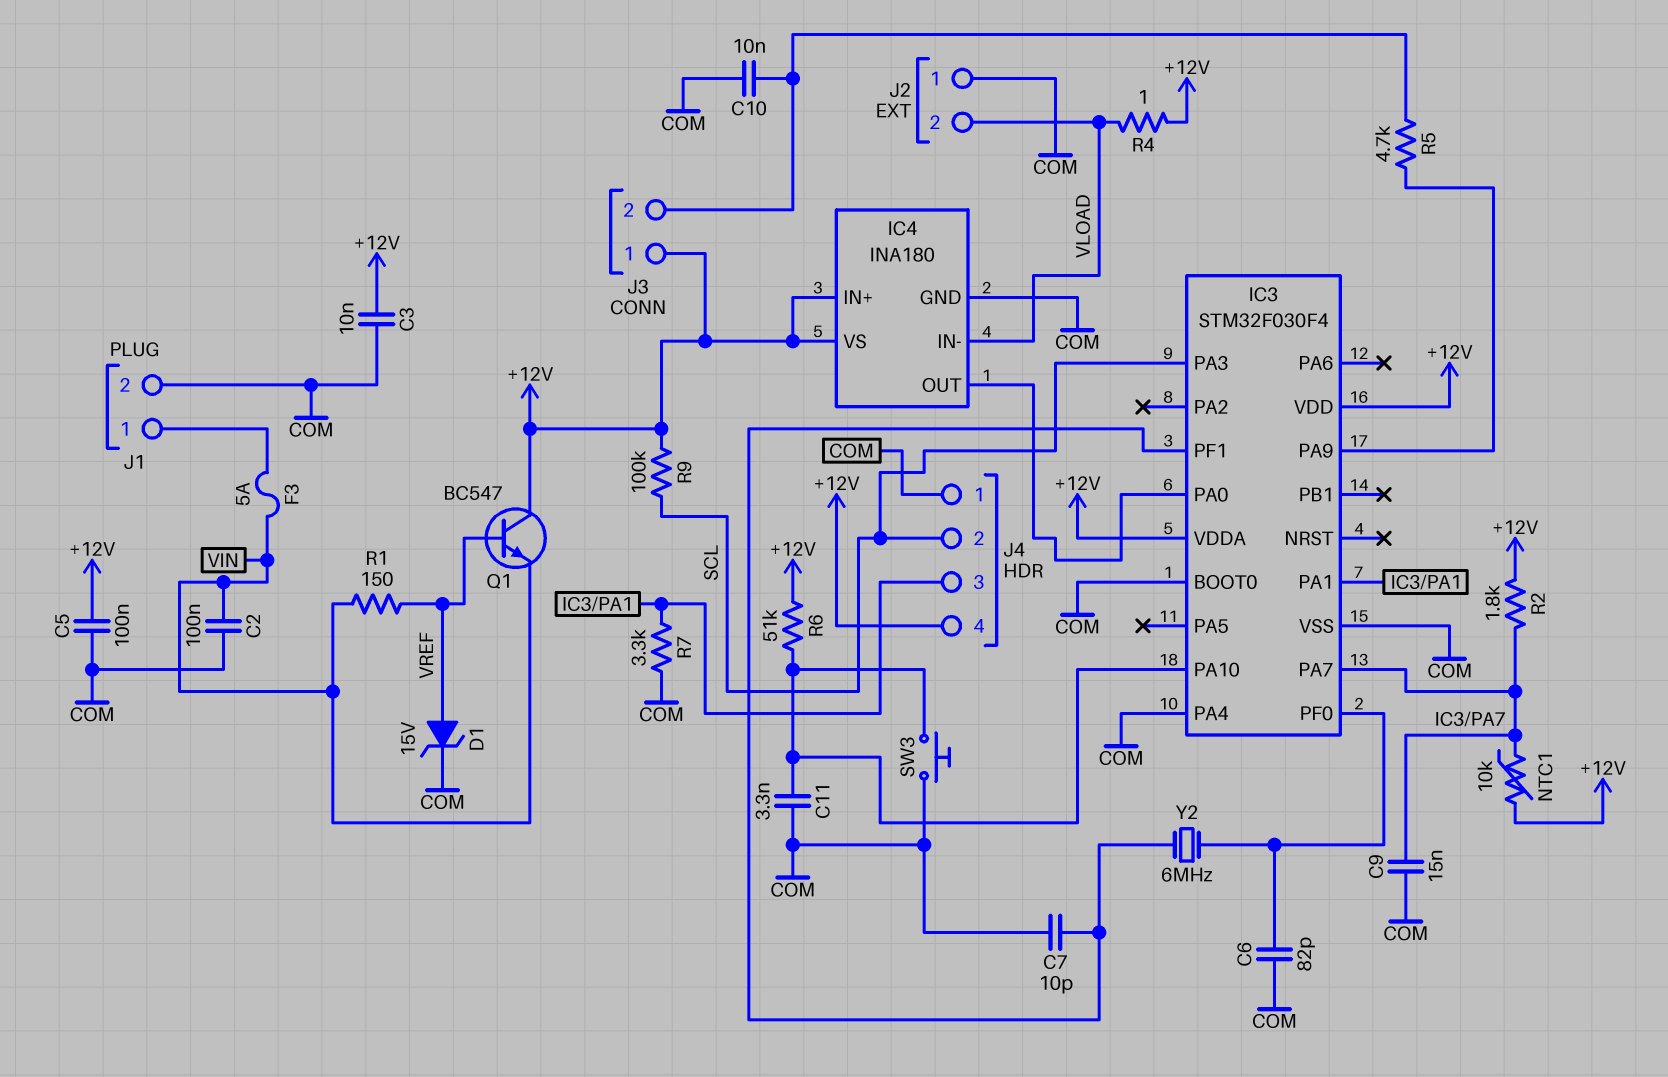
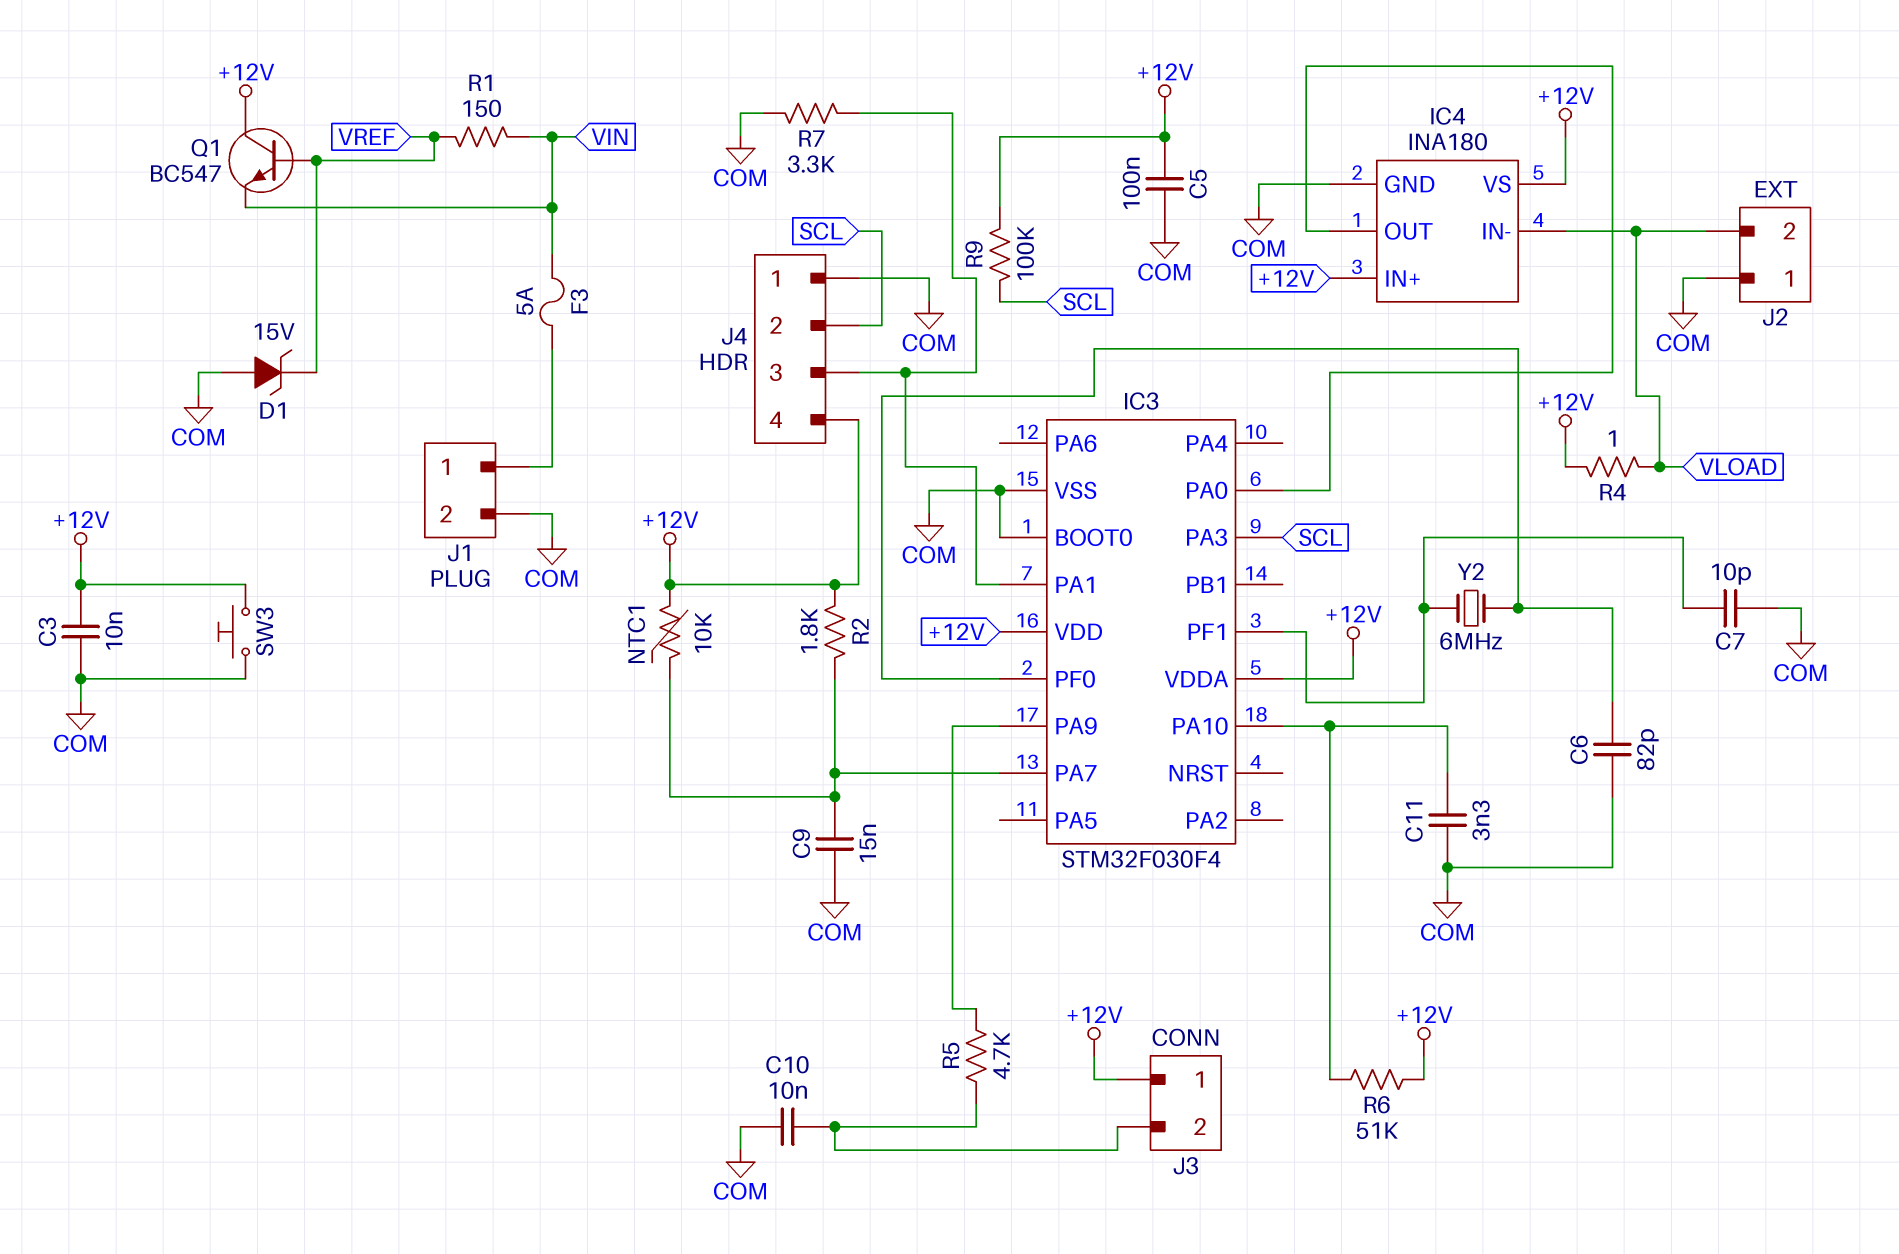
C2: 100nF (COM, VIN) -> none
D1: zener 15V (A VREF, K COM) -> zener 15V (A COM, K VREF)
IC3 pin PA4: COM -> none
SW3: button (COM, IC3/PA10) -> button (+12V, COM)

